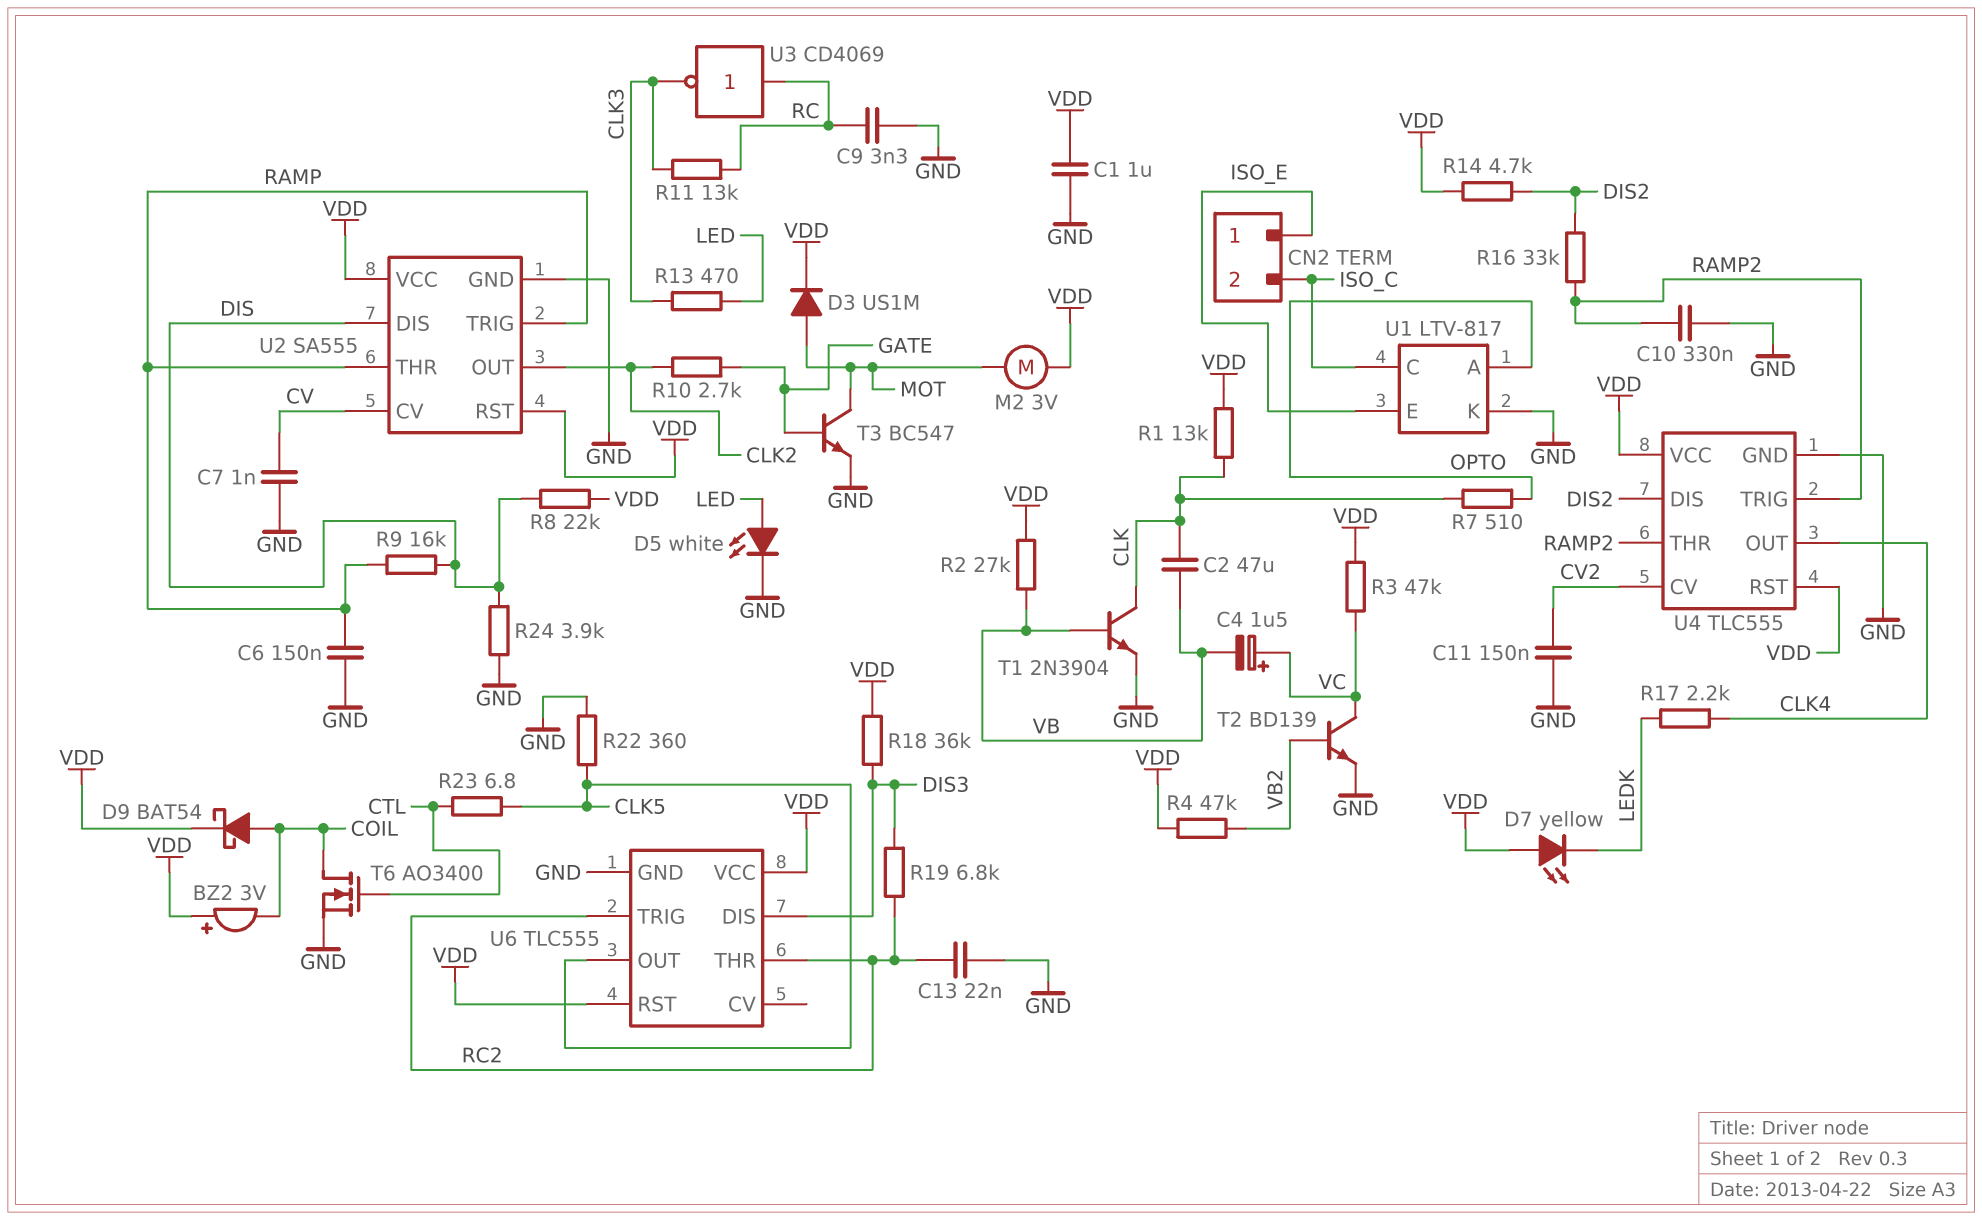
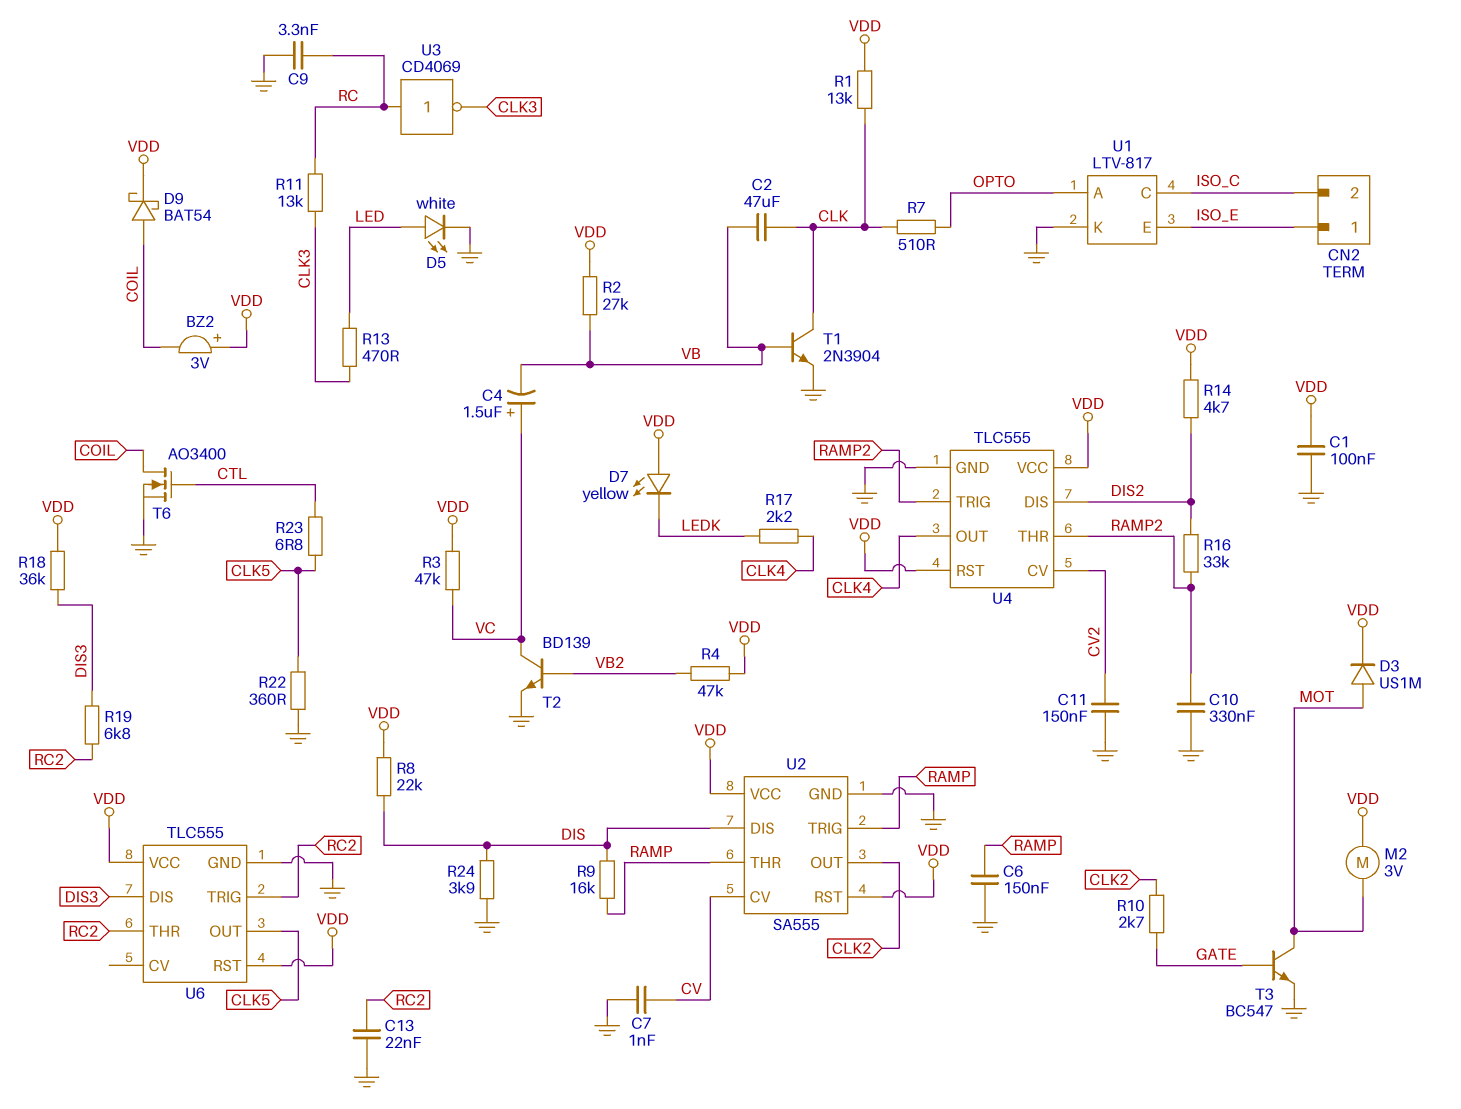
C1: 1uF (GND, VDD) -> 100nF (GND, VDD)

